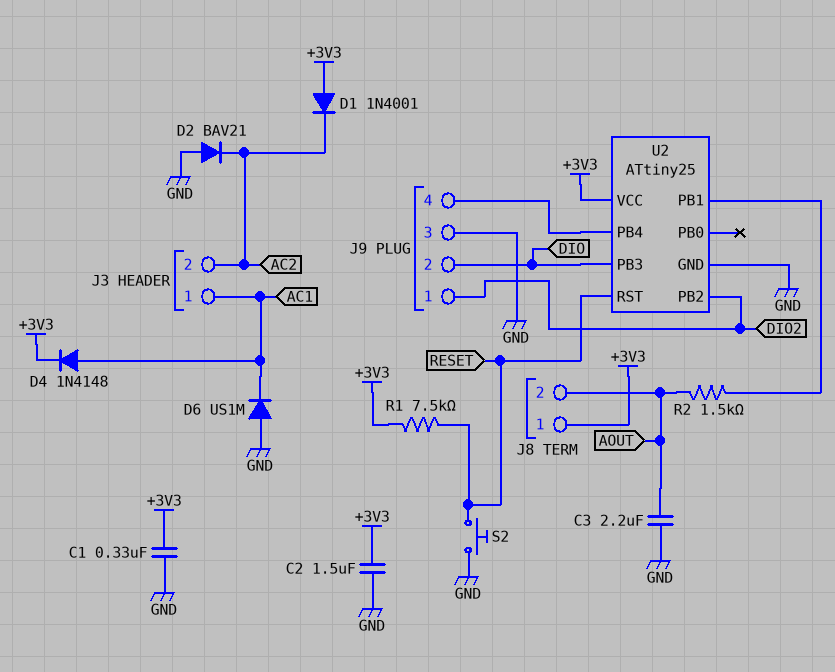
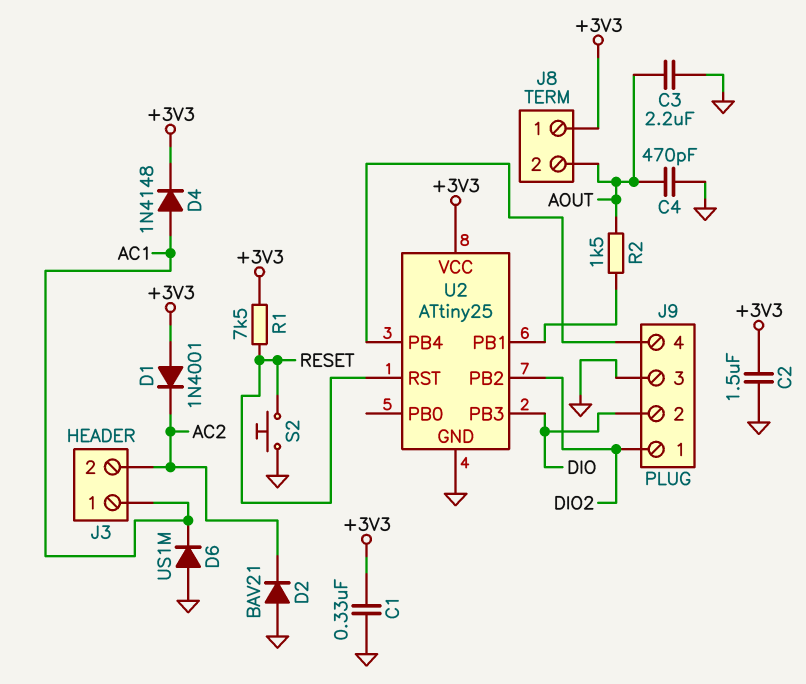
C4: none -> 470pF (AOUT, GND)

